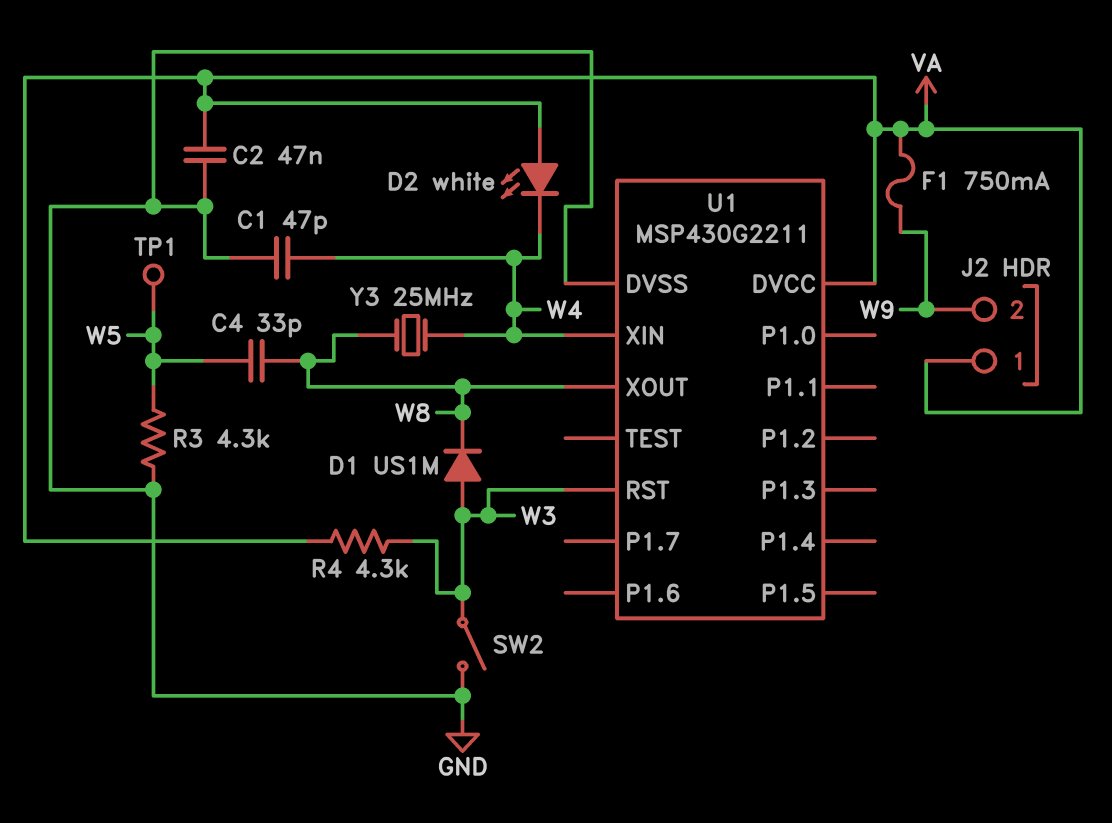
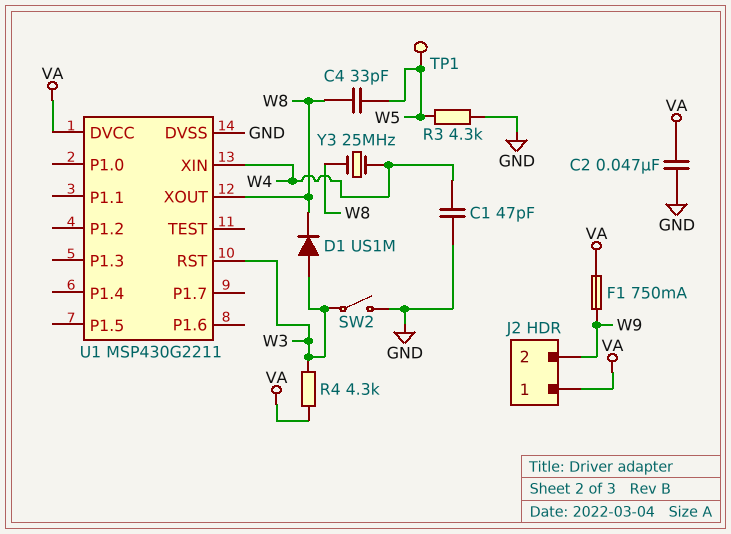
D2: LED white (A VA, K W4) -> none

